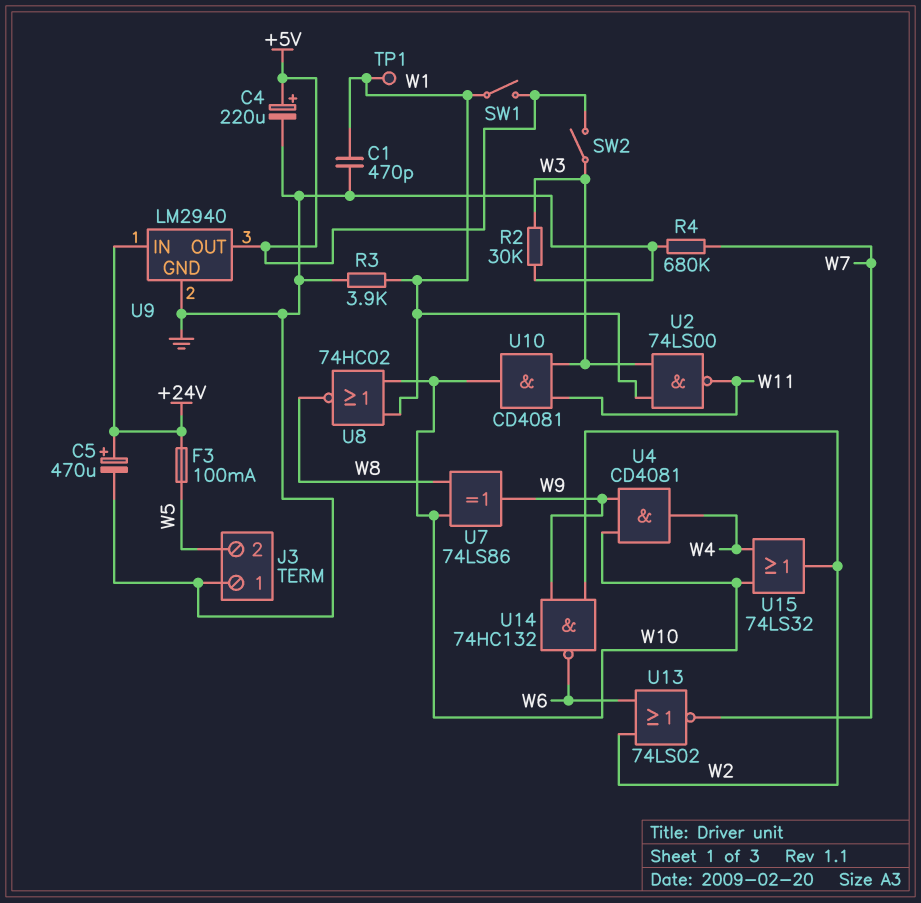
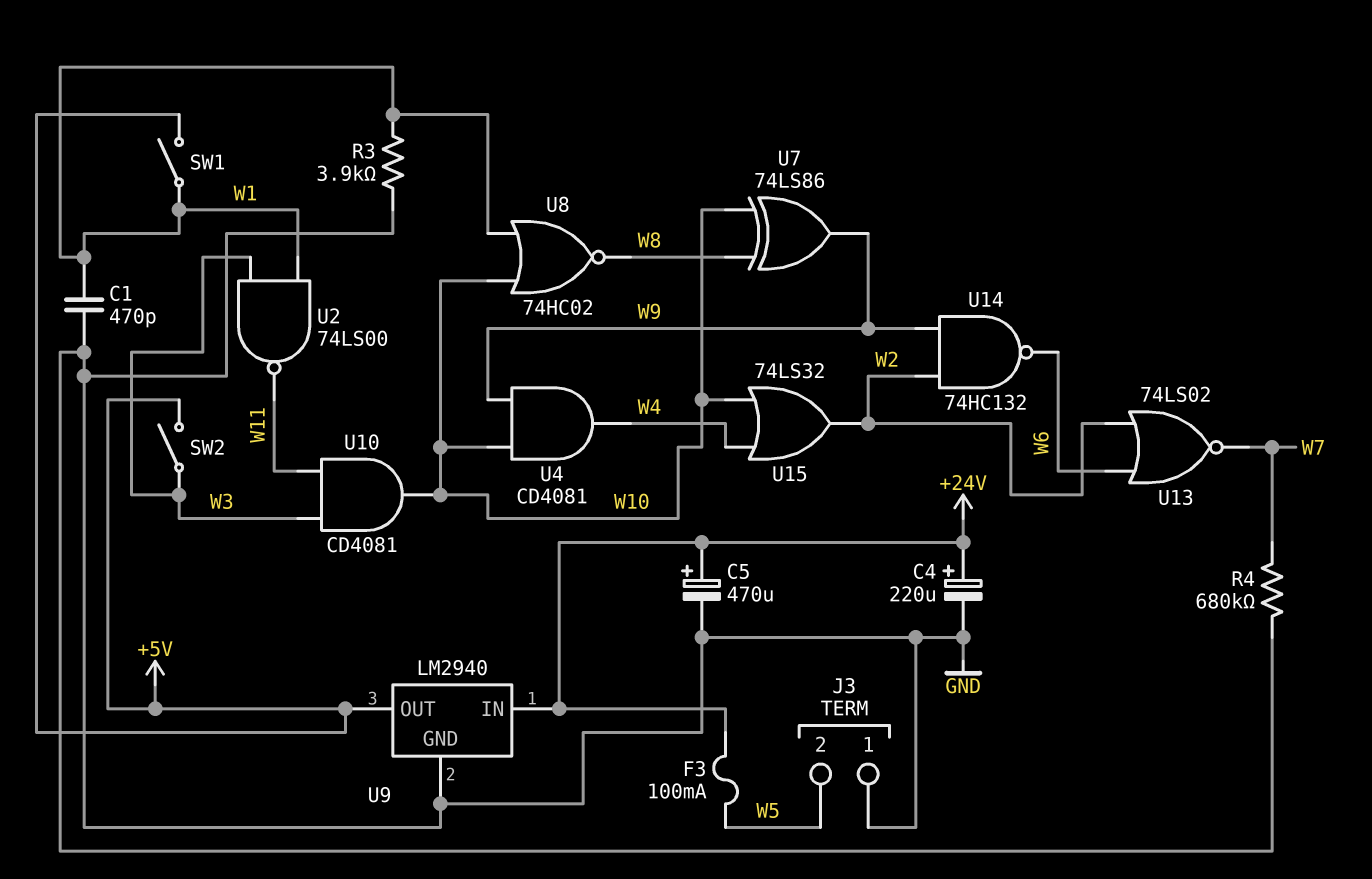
C4: 220uF (plus +5V, minus GND) -> 220uF (plus +24V, minus GND)
R2: 30k (GND, W3) -> none
TP1: test point (W1) -> none

